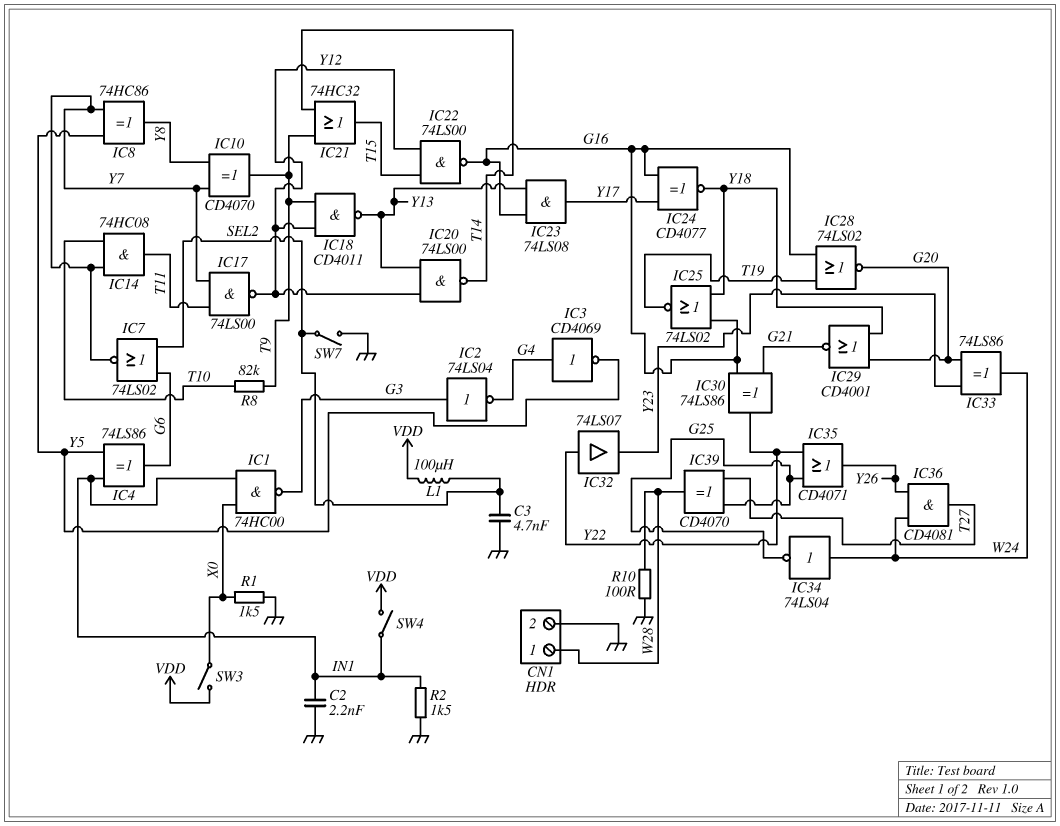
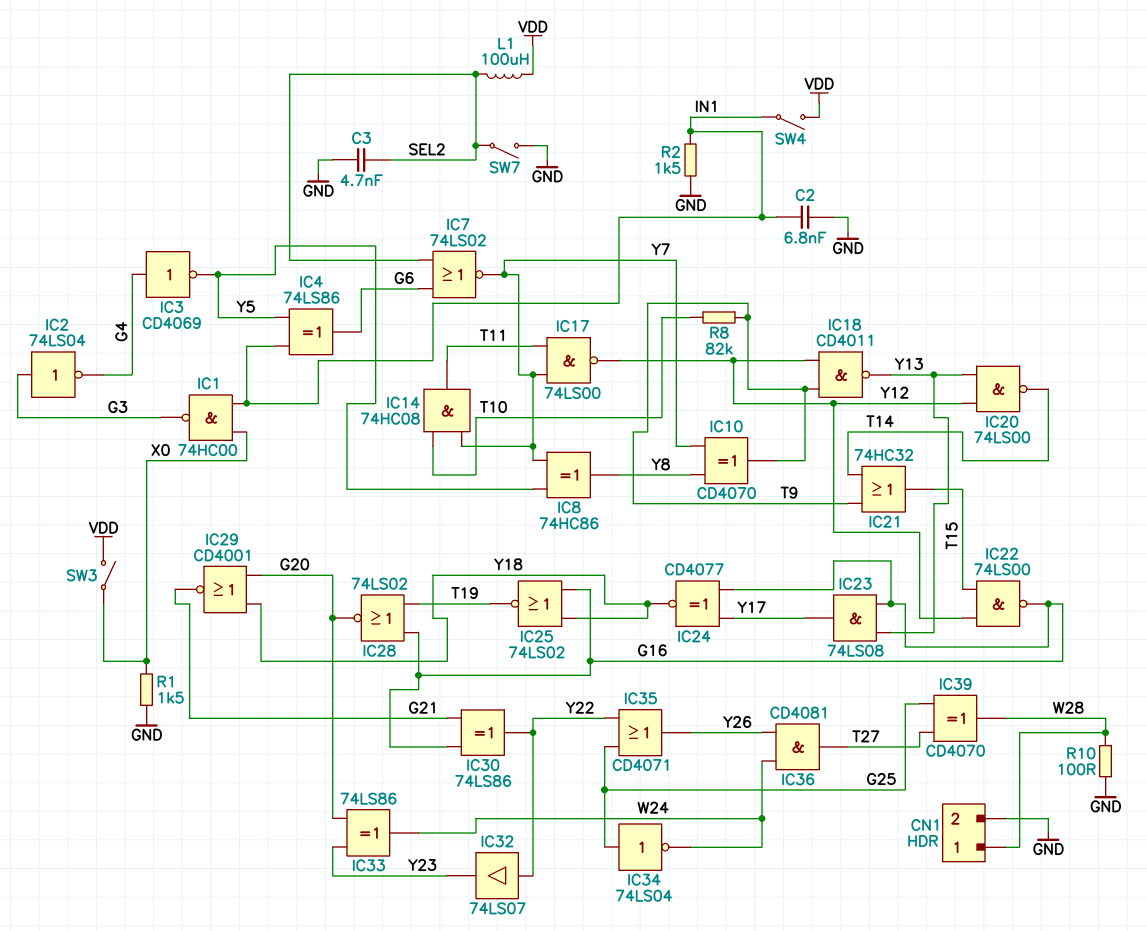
C2: 2.2nF (GND, IN1) -> 6.8nF (GND, IN1)
IC34: NOT 74LS04 (in W24, out G25) -> NOT 74LS04 (in G25, out W24)

